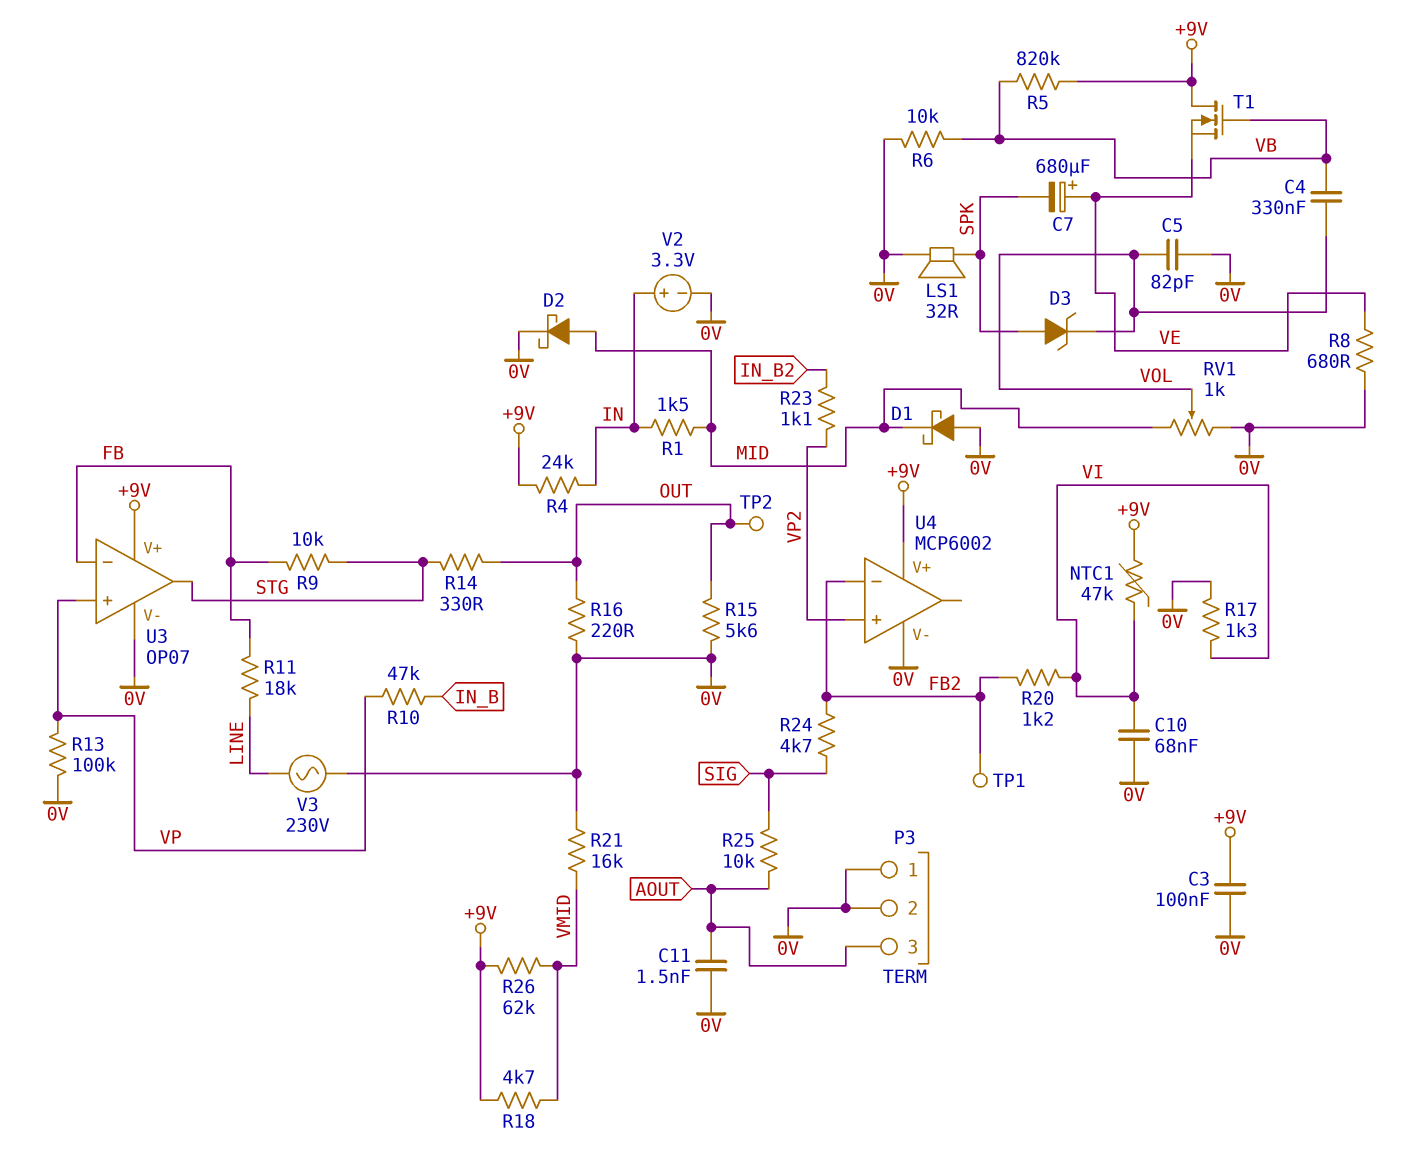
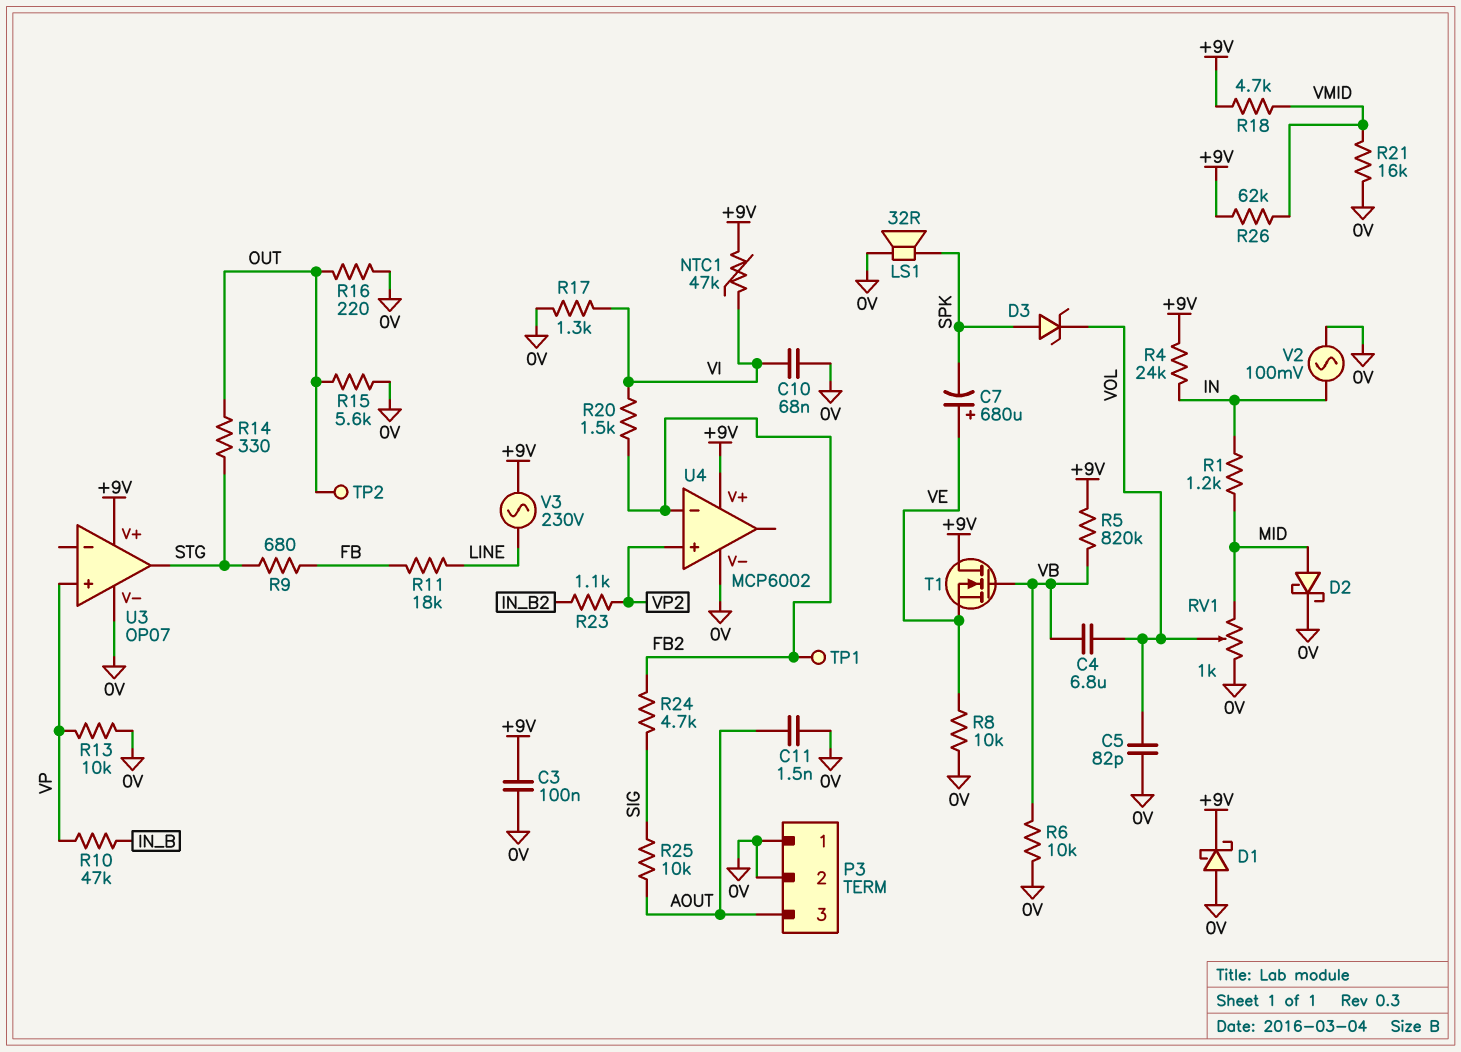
C4: 330nF (VB, VOL) -> 6.8uF (VB, VOL)
D1: schottky (A 0V, K MID) -> schottky (A 0V, K +9V)
R1: 1.5k (IN, MID) -> 1.2k (IN, MID)
R8: 680 (0V, VE) -> 10k (0V, VE)
R9: 10k (FB, STG) -> 680 (FB, STG)
R13: 100k (0V, VP) -> 10k (0V, VP)
R20: 1.2k (FB2, VI) -> 1.5k (FB2, VI)
U3 pin in-: FB -> none
V2: 3.3V (plus IN, minus 0V) -> AC 100mV (0V, IN)
V3: AC 230V (0V, LINE) -> AC 230V (+9V, LINE)

